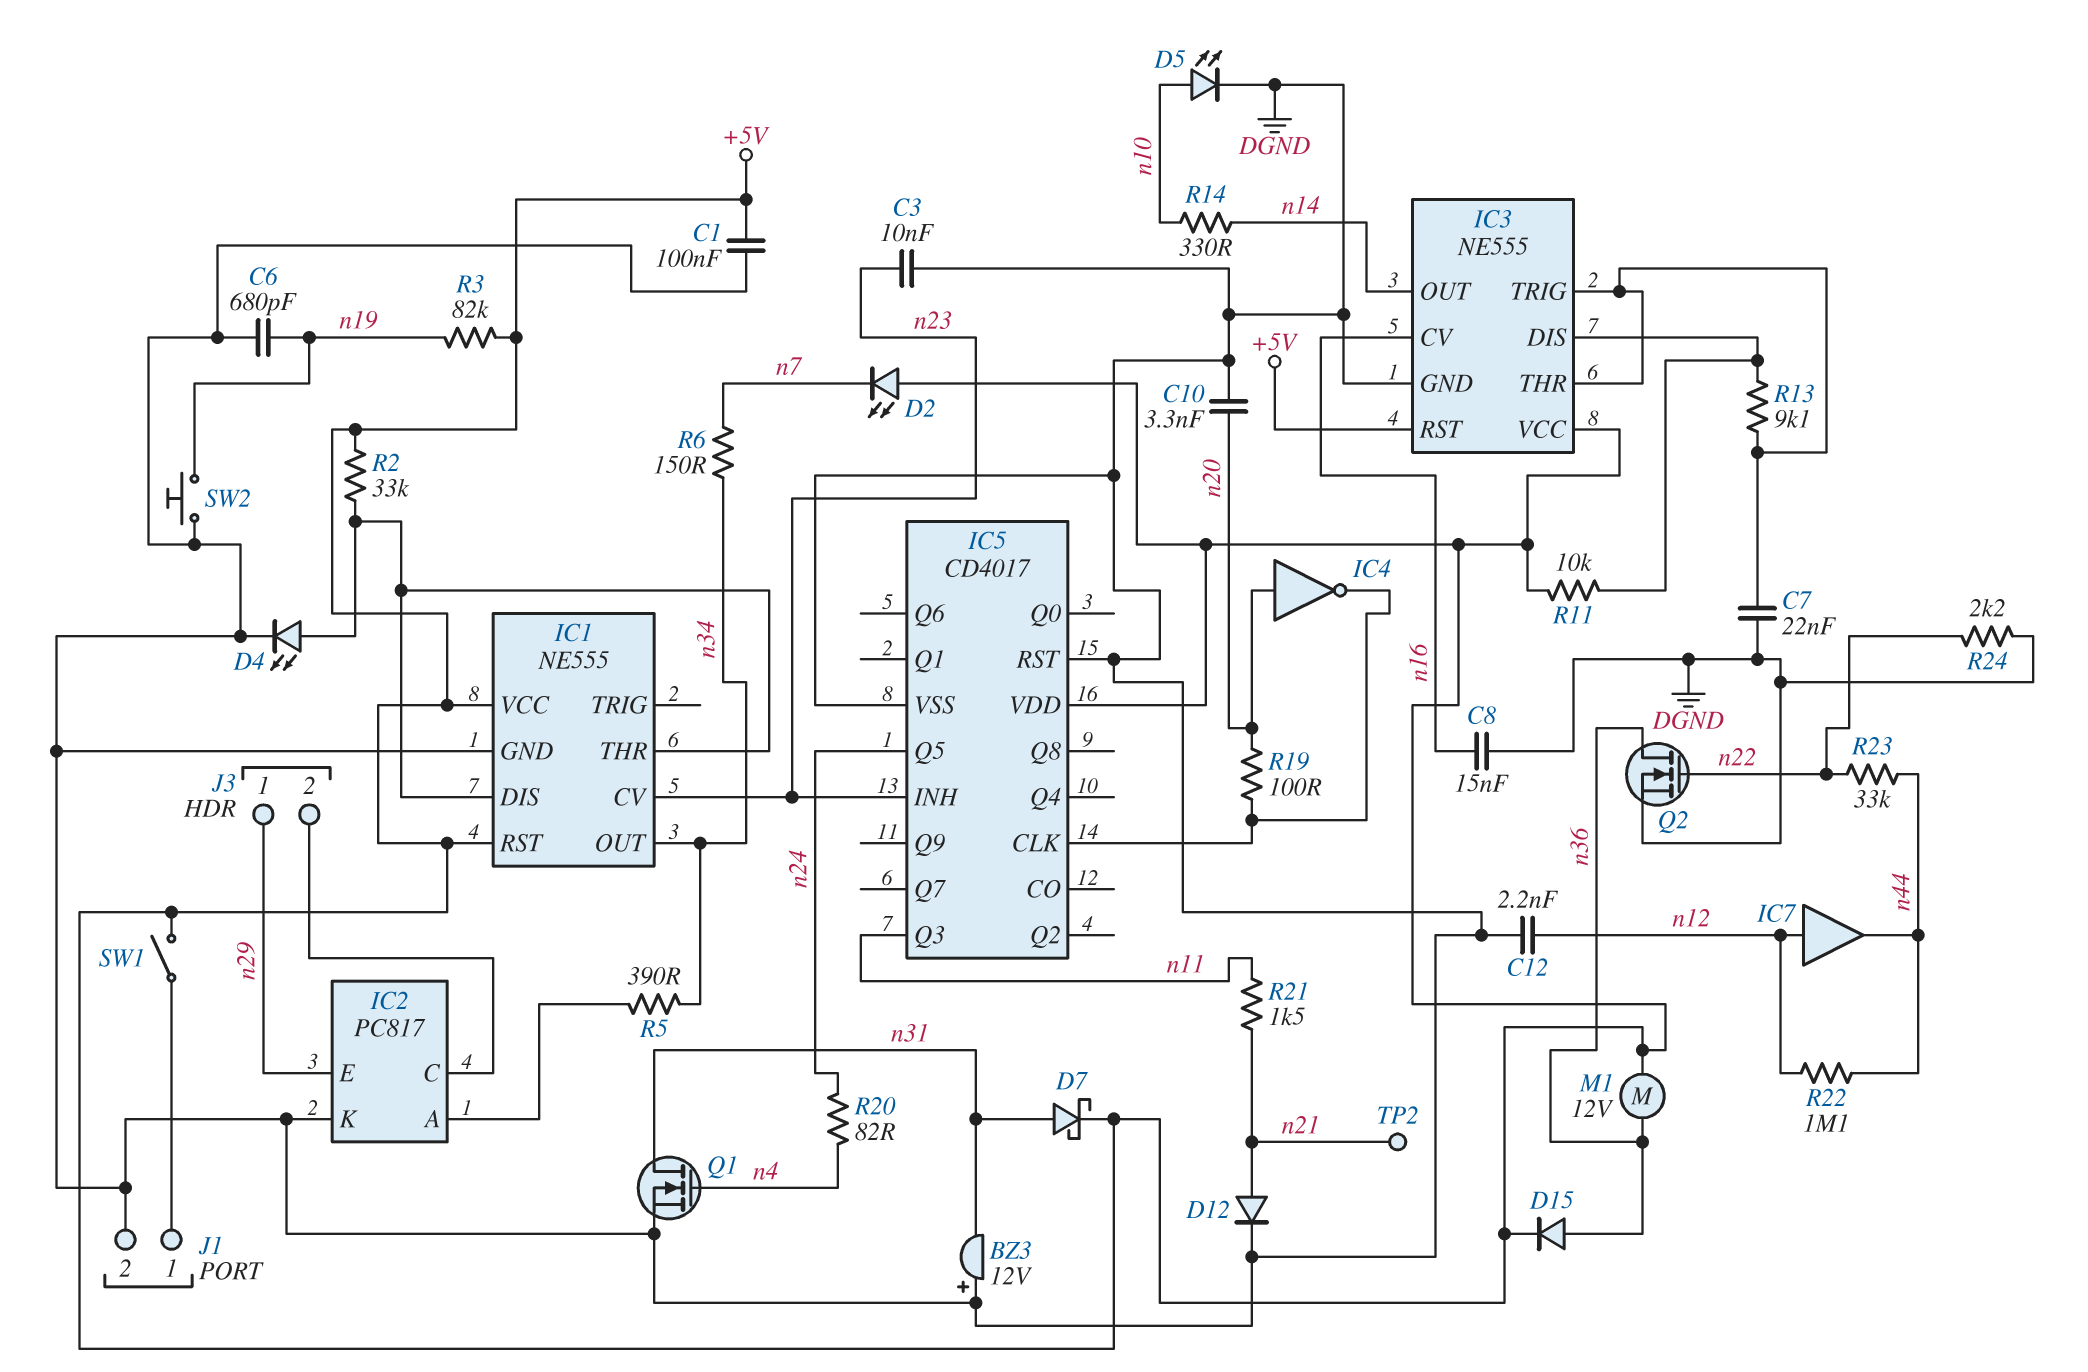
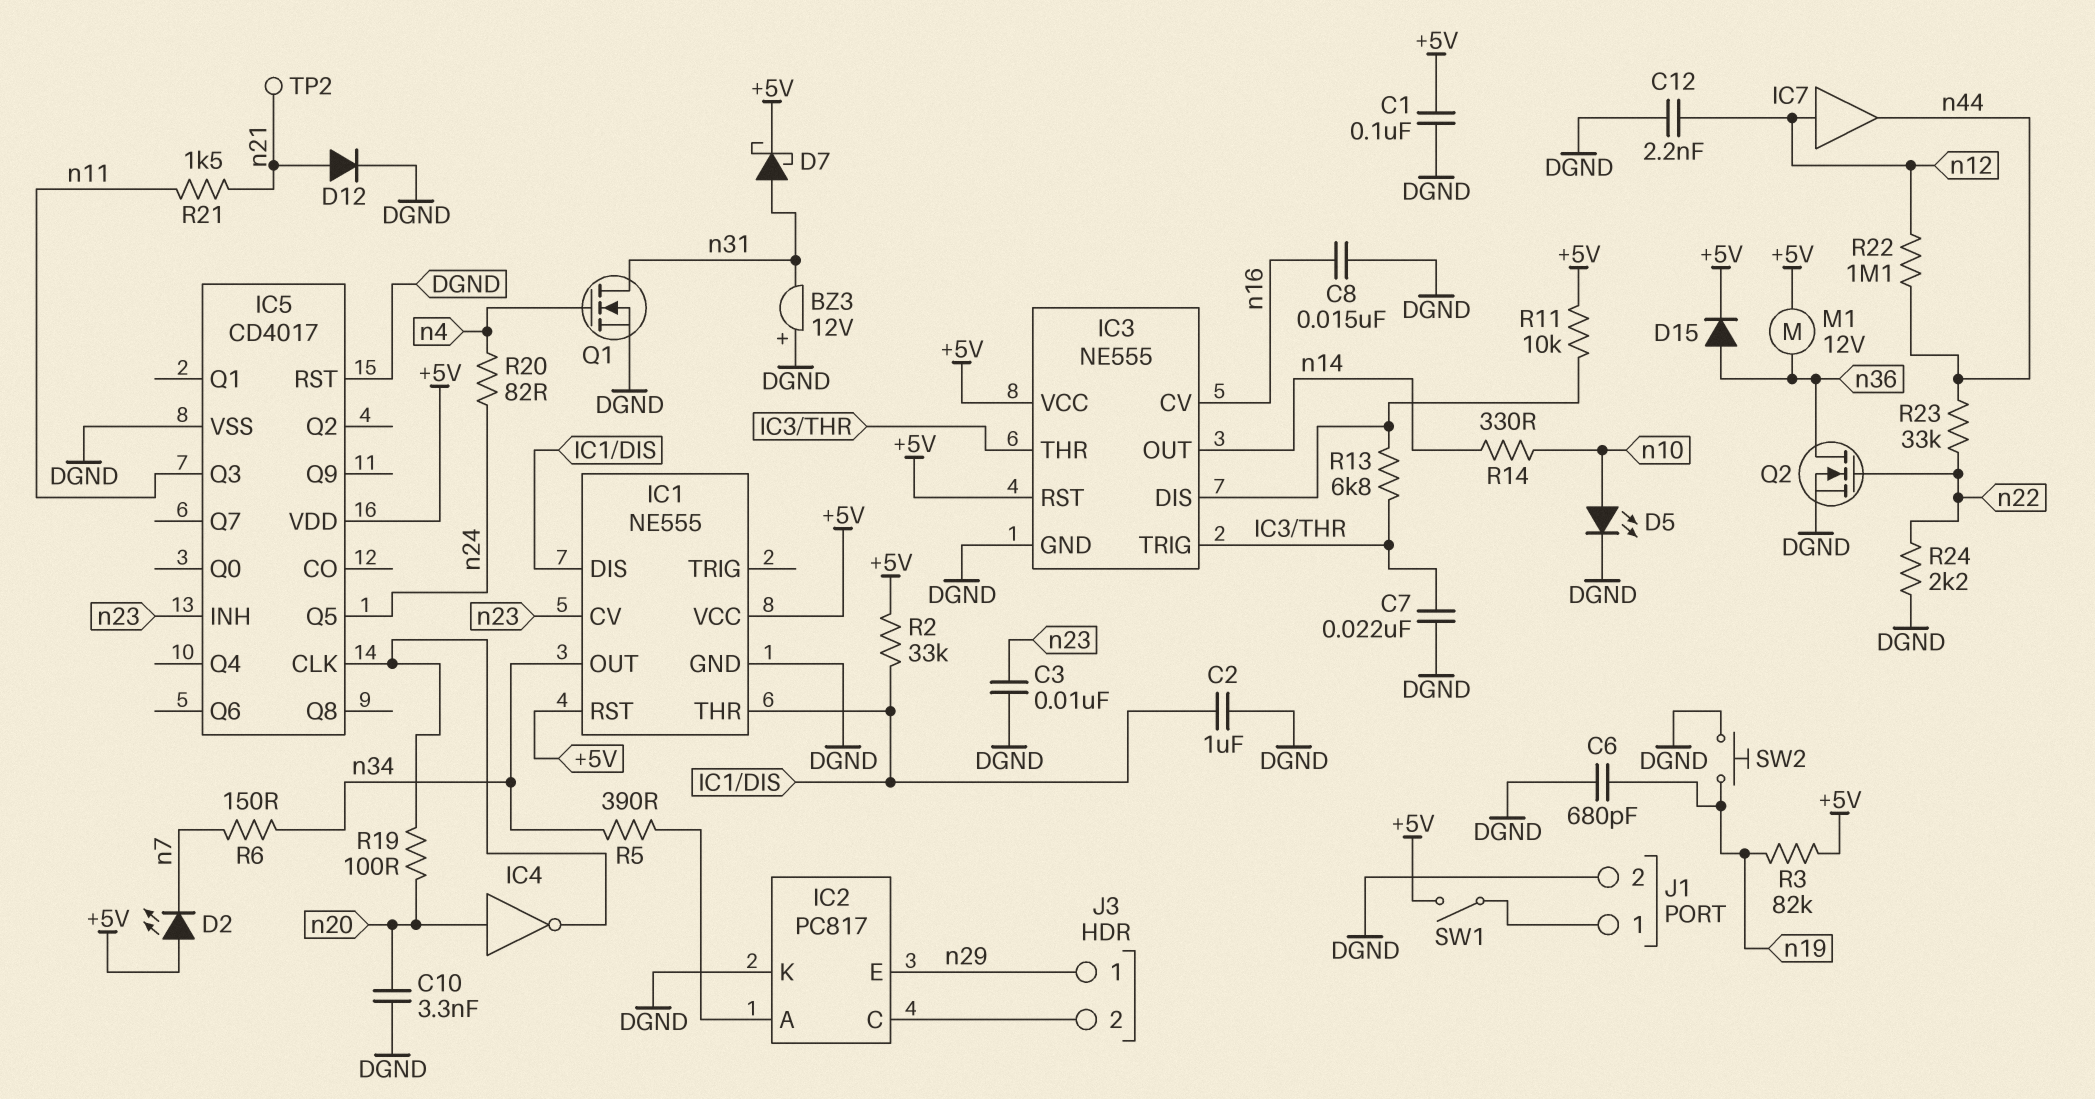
C2: none -> 1uF (DGND, IC1/DIS)
D4: LED (A IC1/DIS, K DGND) -> none
R13: 9.1k (IC3/DIS, IC3/THR) -> 6.8k (IC3/DIS, IC3/THR)

